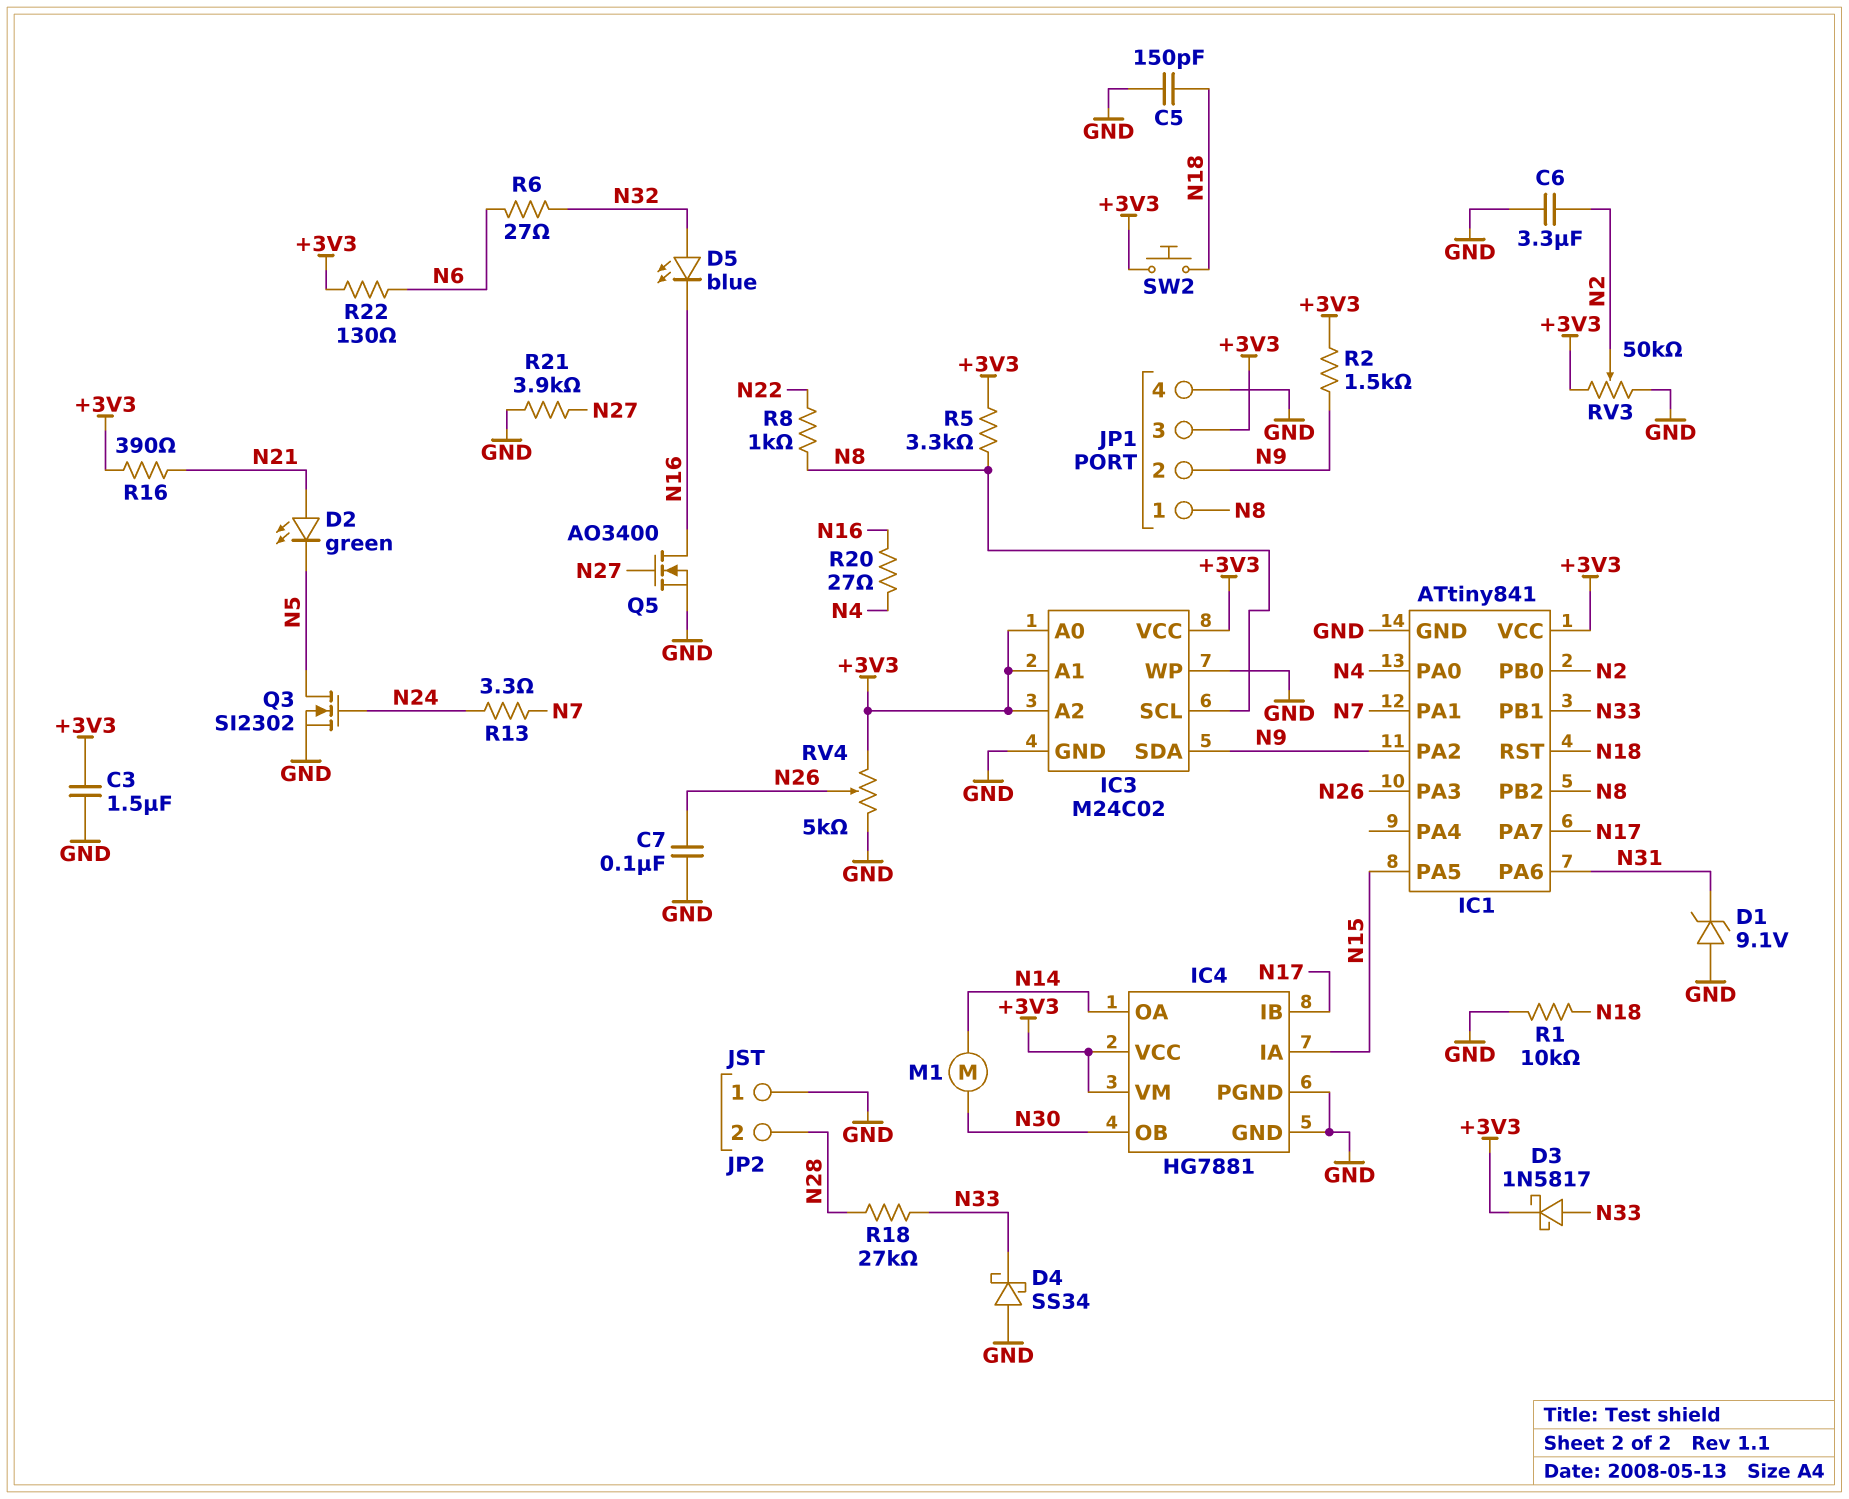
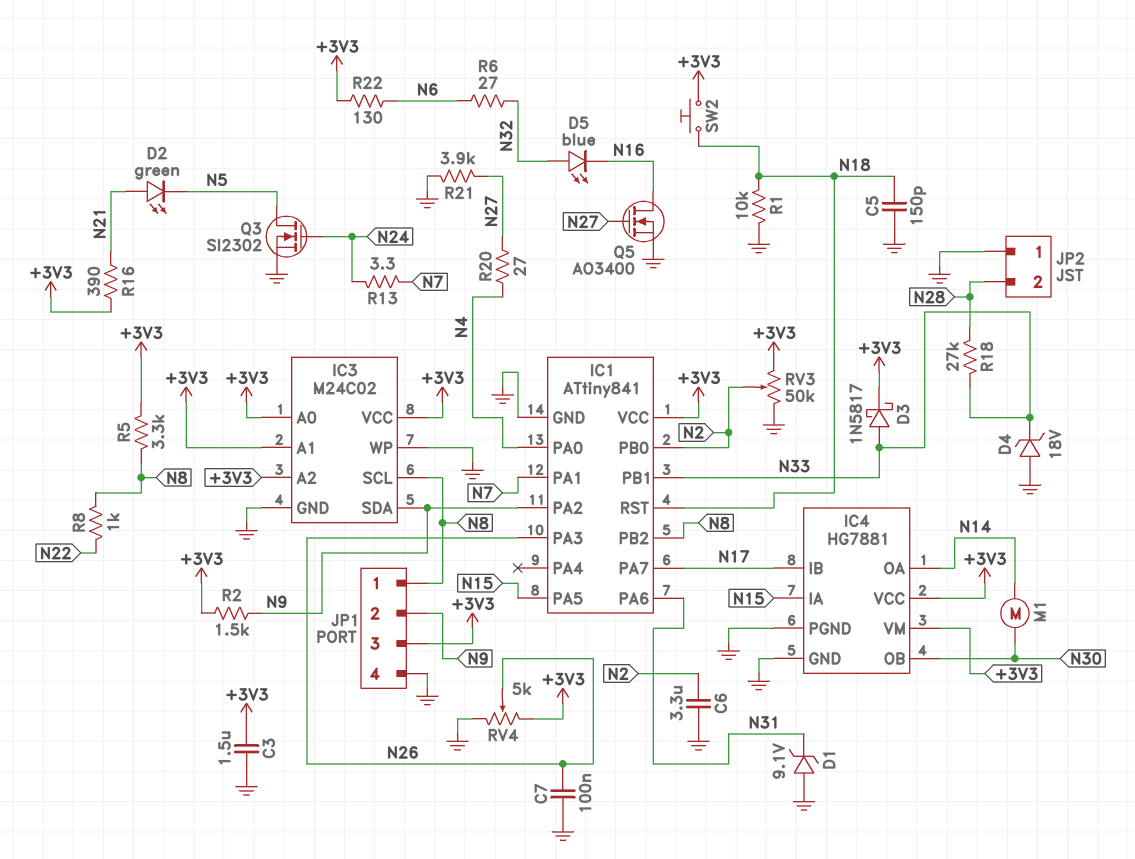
D4: schottky SS34 (A GND, K N33) -> zener 18V (A GND, K N33)
R20: 27 (N4, N16) -> 27 (N4, N27)

